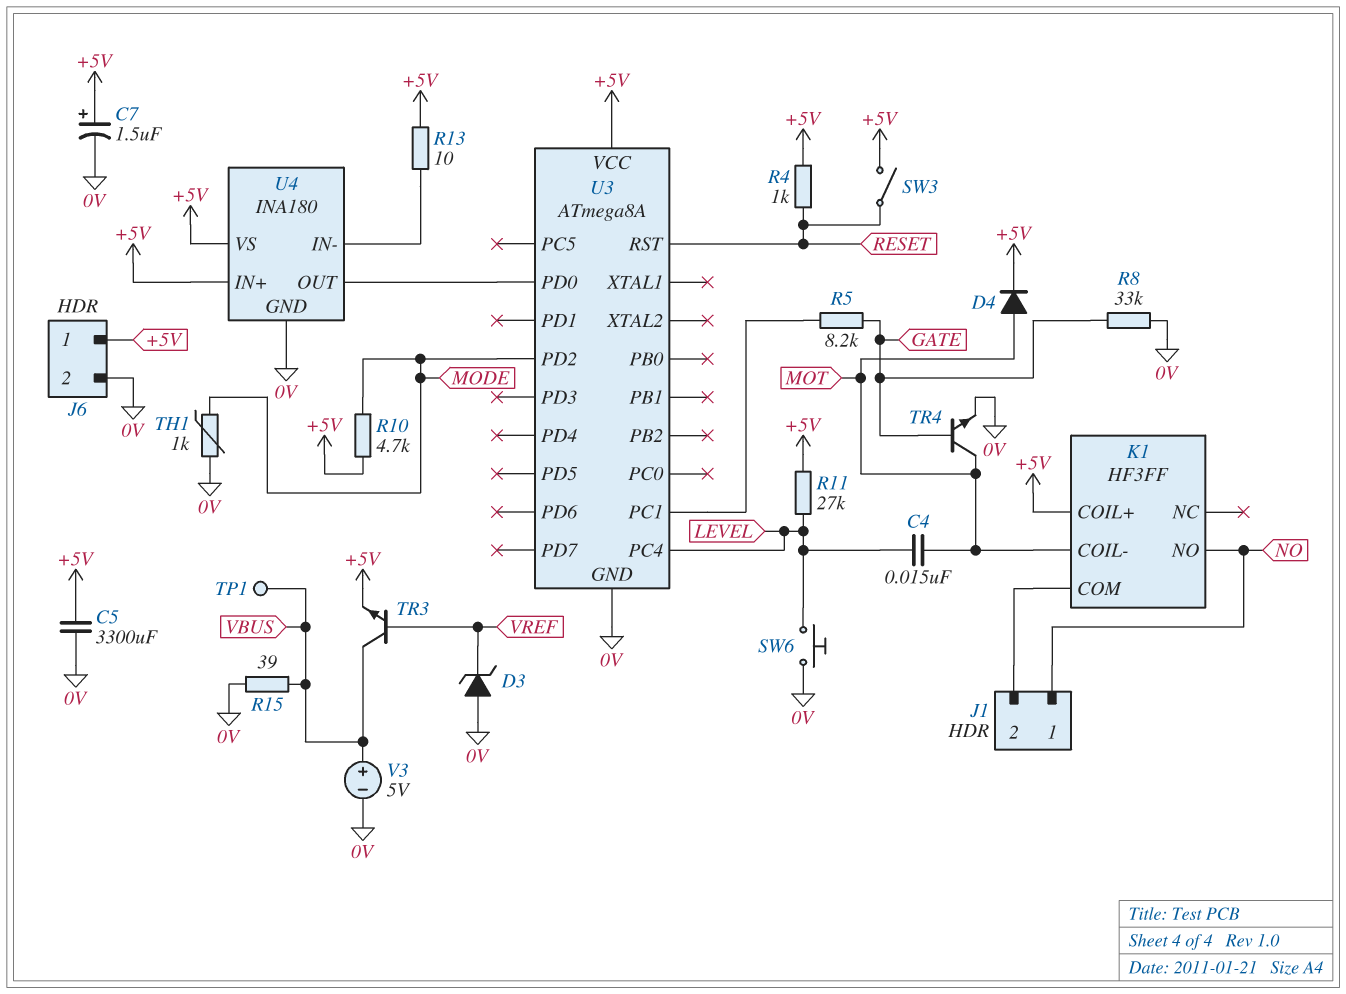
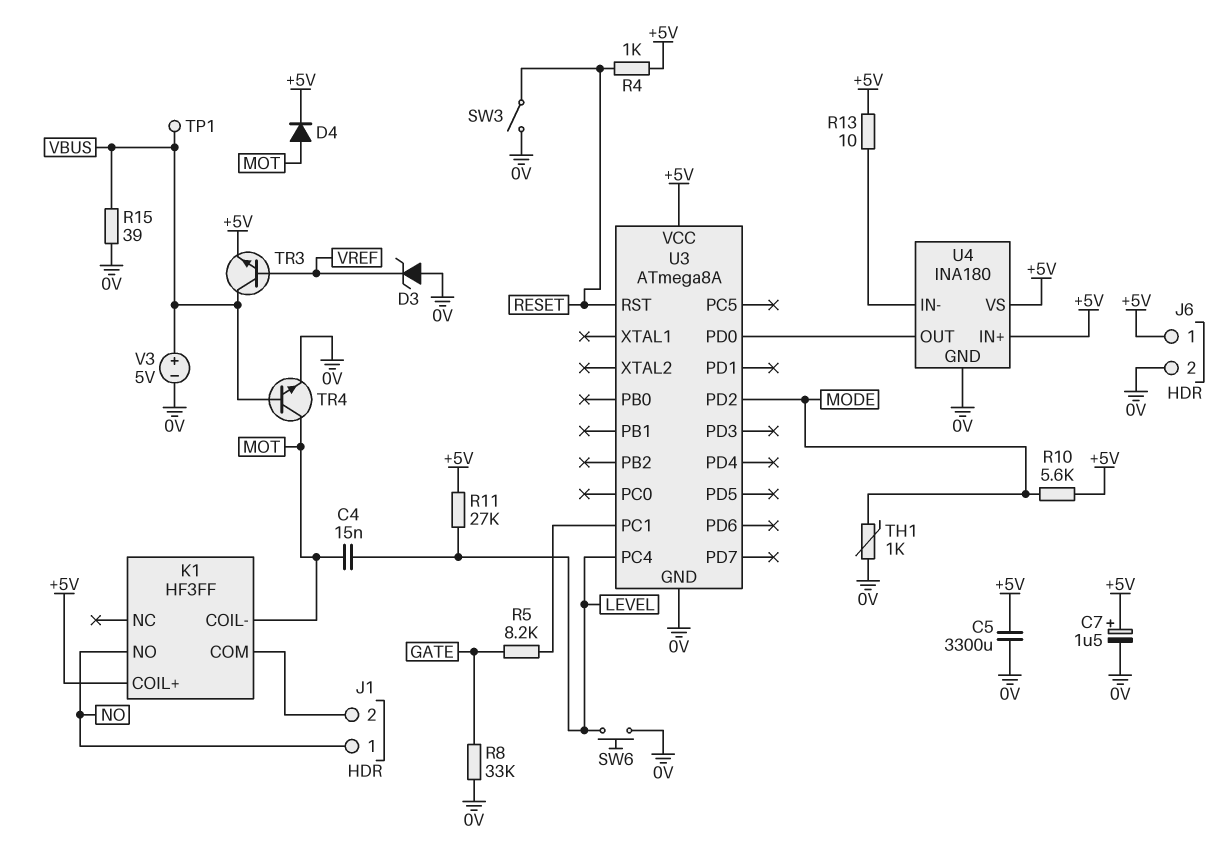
R10: 4.7k (+5V, MODE) -> 5.6k (+5V, MODE)
SW3: switch (+5V, RESET) -> switch (0V, RESET)
TR4: NPN (B GATE, C MOT, E 0V) -> NPN (B VBUS, C MOT, E 0V)

